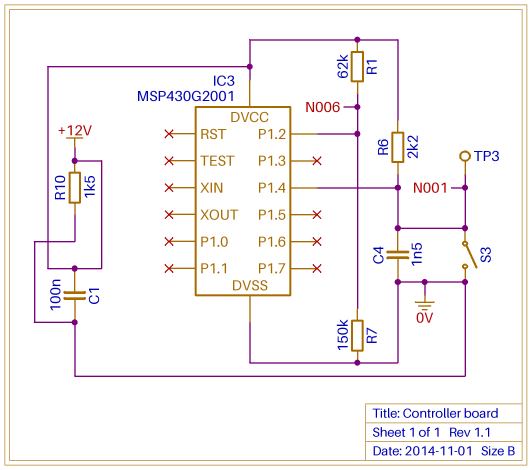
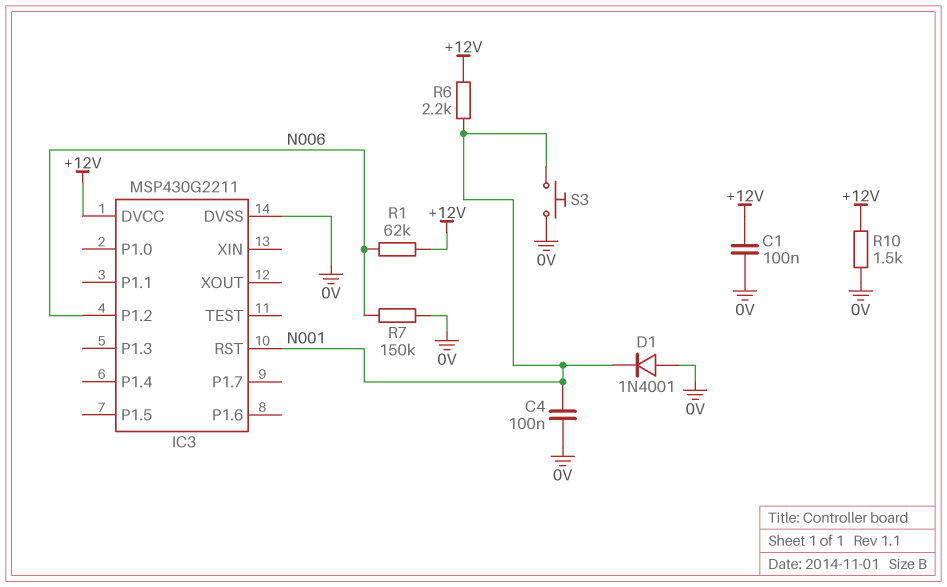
C4: 1.5nF (0V, N001) -> 100nF (0V, N001)
D1: none -> diode 1N4001 (A 0V, K N001)
IC3: MSP430G2001 -> MSP430G2211
IC3 pin P1.4: N001 -> none
IC3 pin RST: none -> N001
S3: switch (0V, N001) -> button (0V, N001)
TP3: test point (N001) -> none

